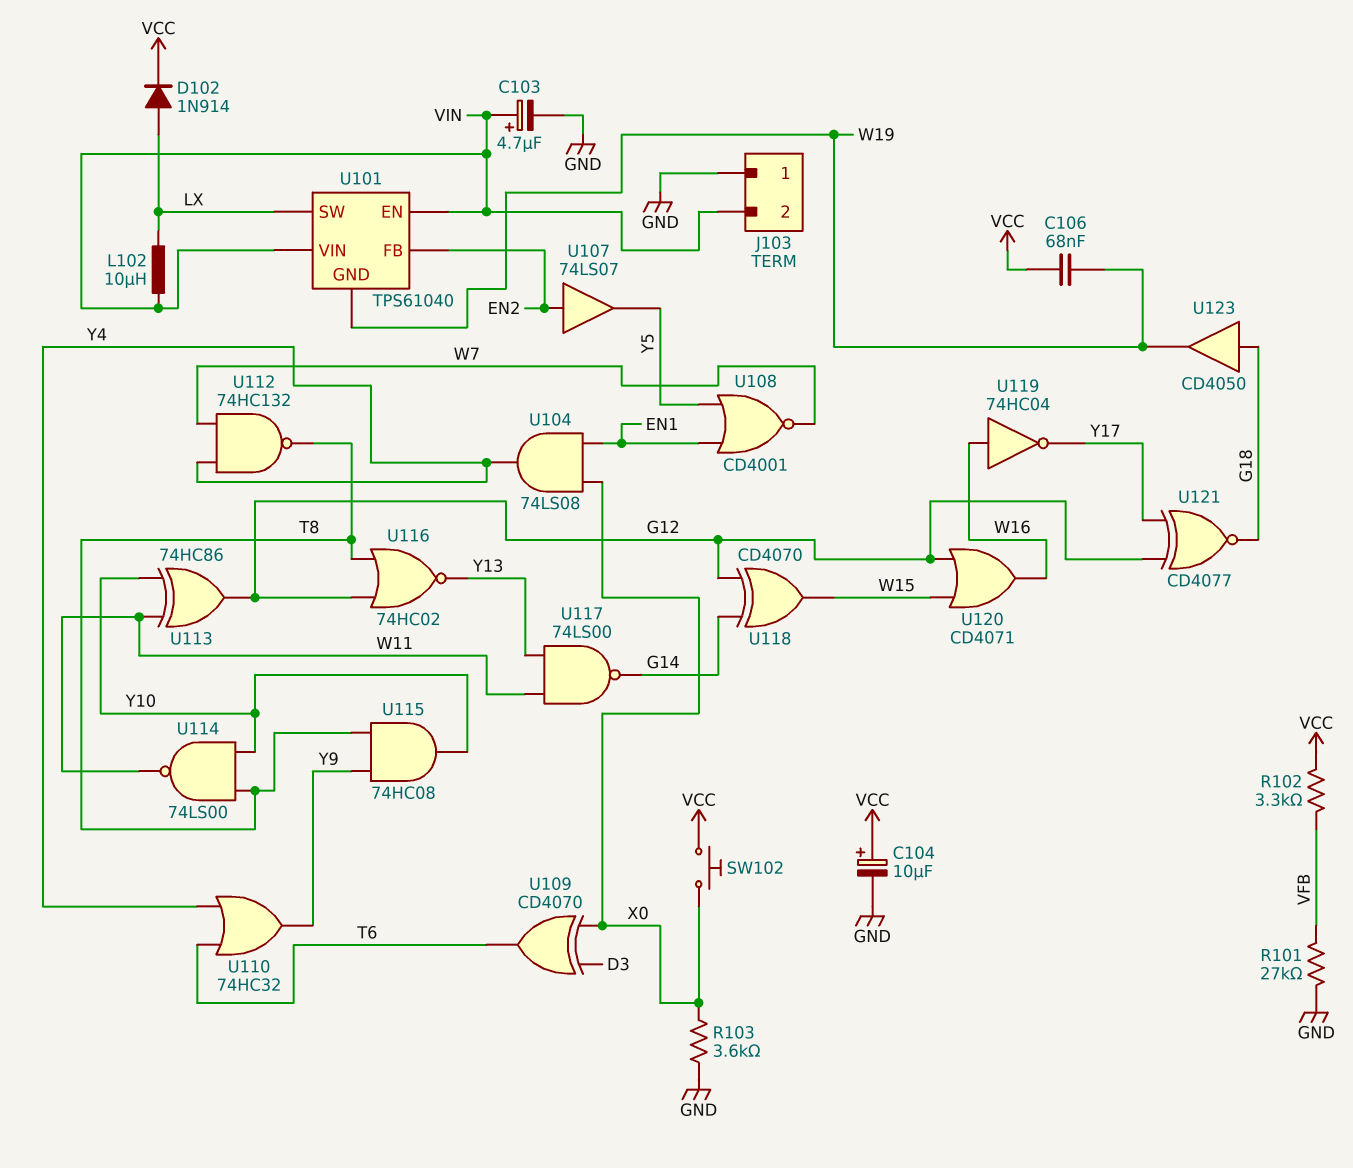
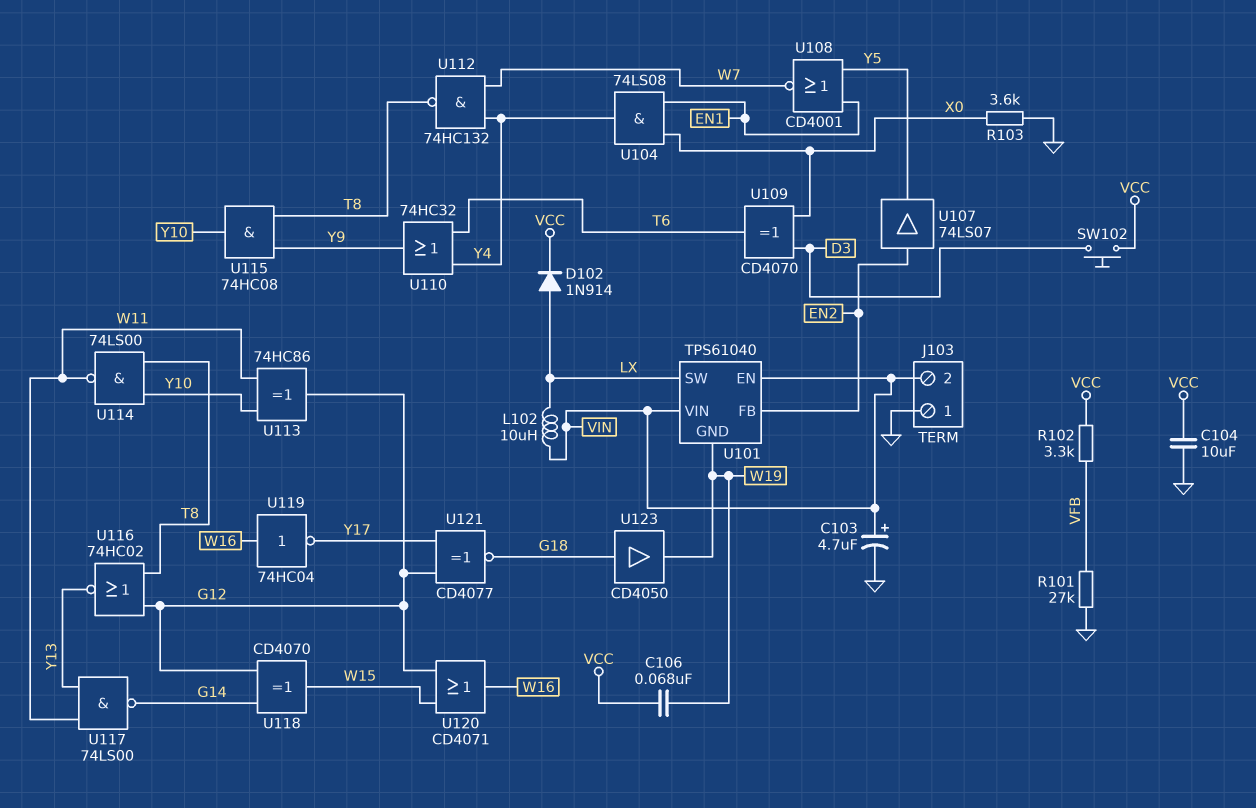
C104: 10uF (plus VCC, minus GND) -> 10uF (GND, VCC)
SW102: button (VCC, X0) -> button (D3, VCC)

